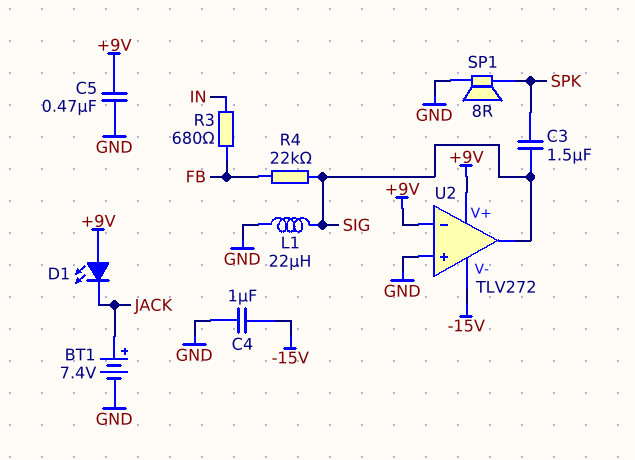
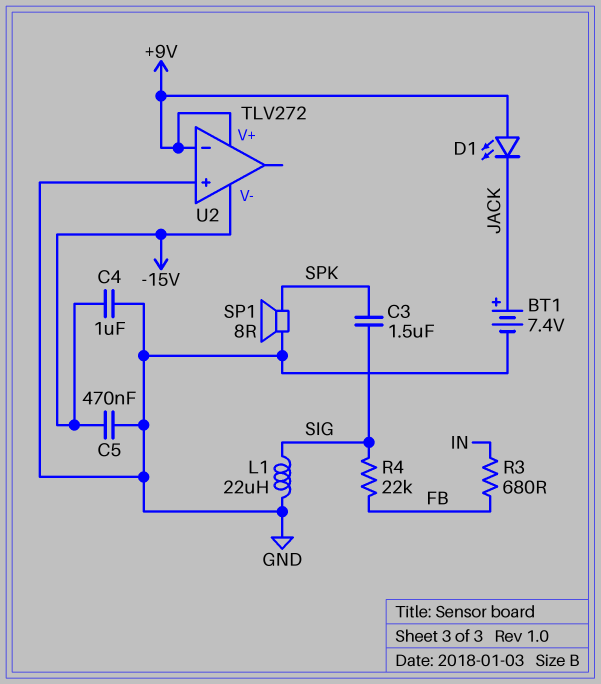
C5: 470nF (+9V, GND) -> 470nF (-15V, GND)
U2 pin out: SIG -> none

